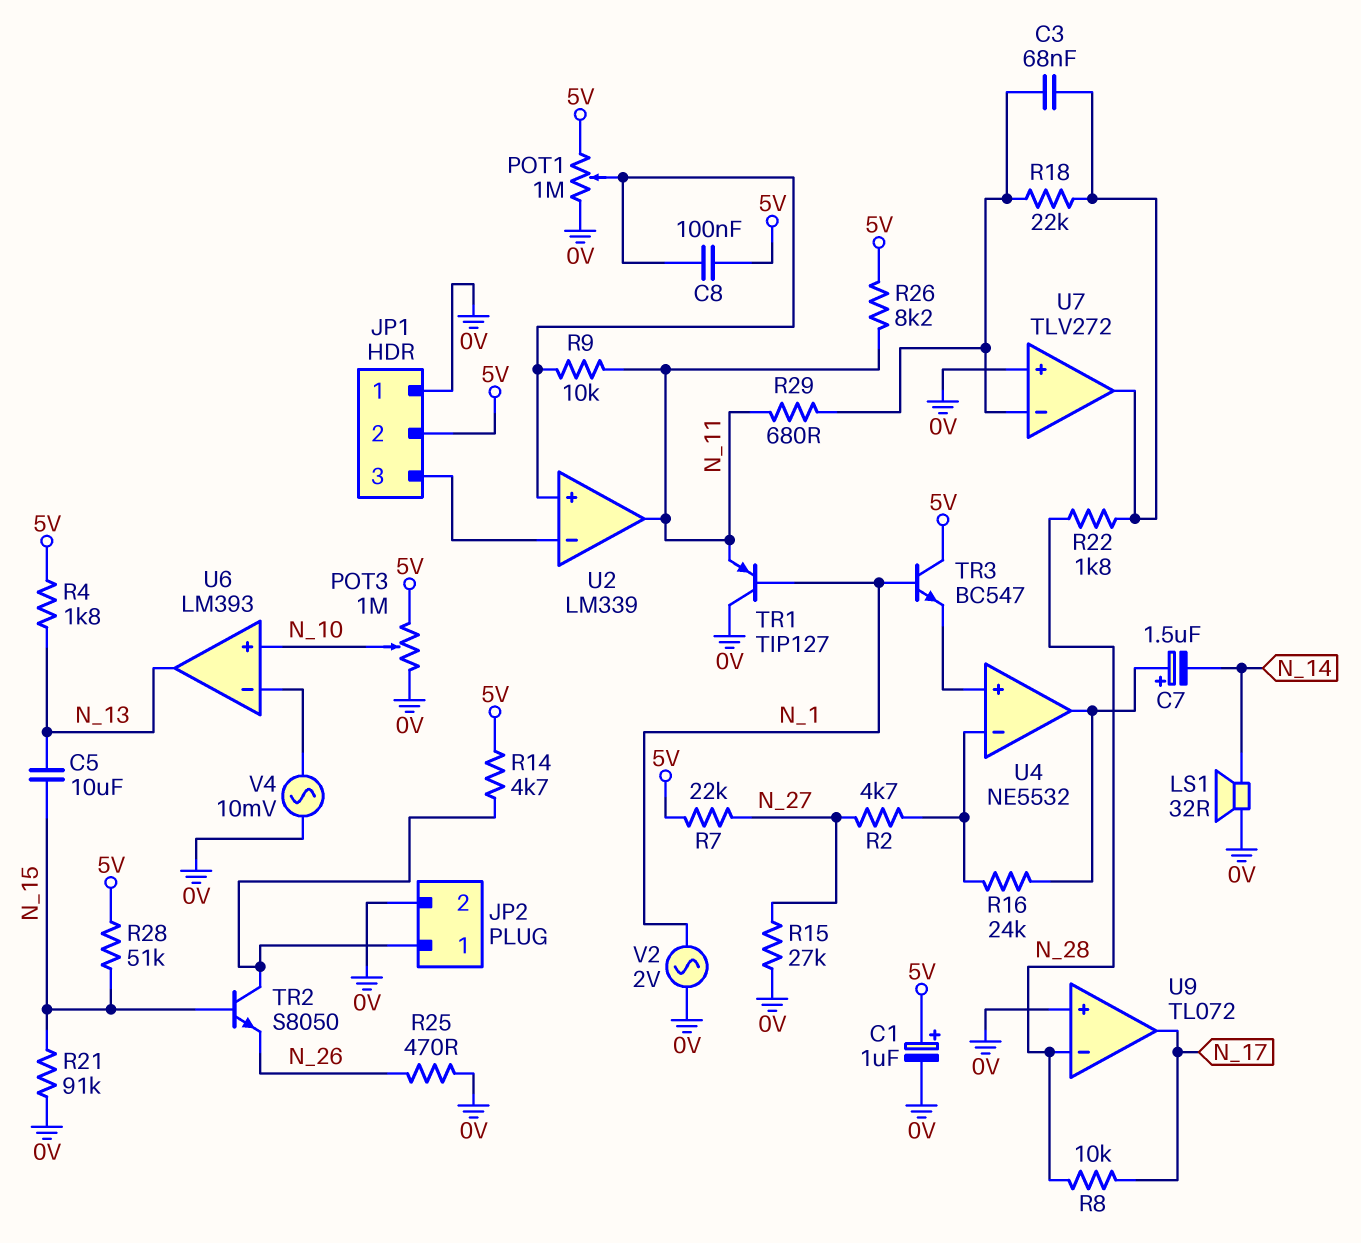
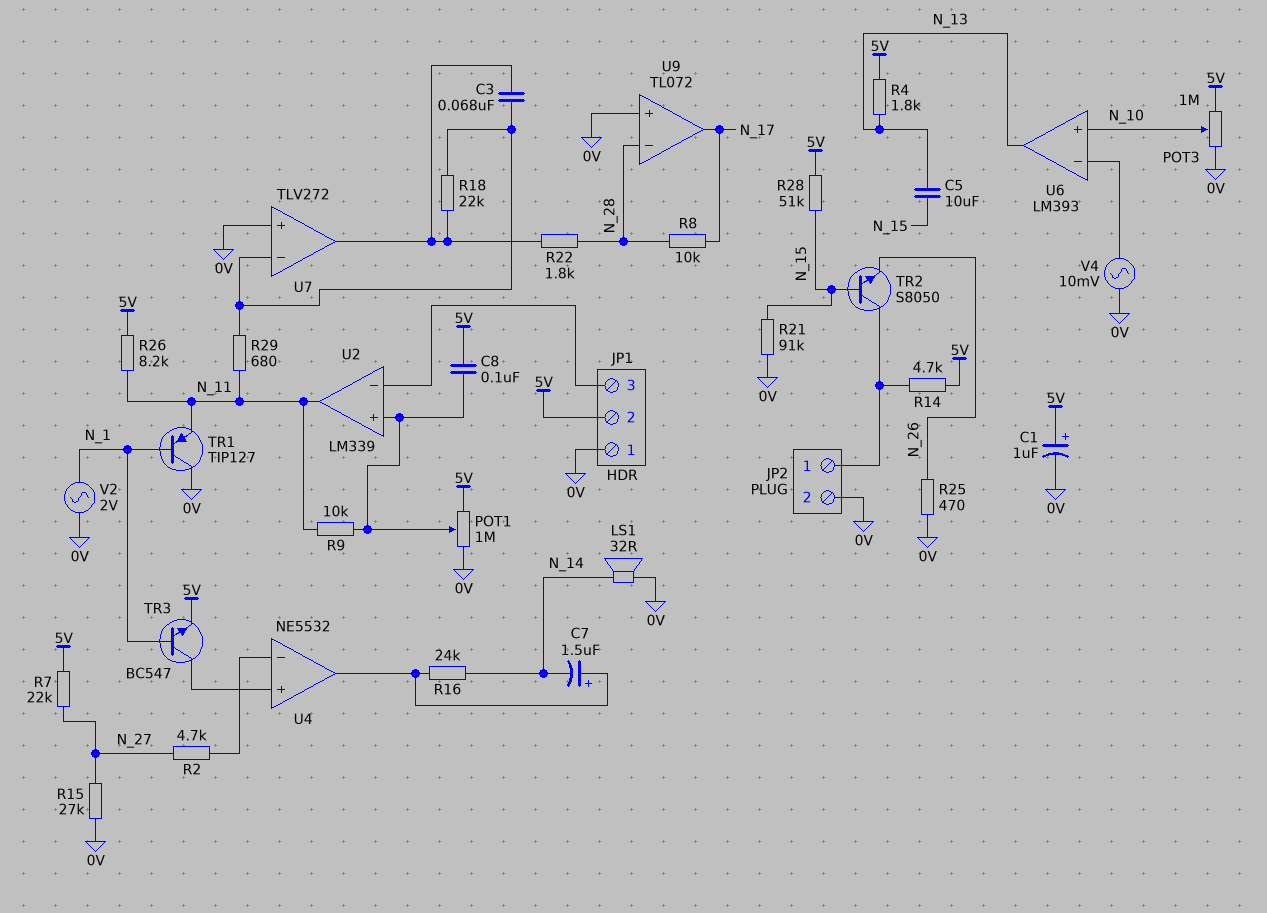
R16: 24k (U4/in-, U4/out) -> 24k (N_14, U4/out)
TR3: NPN BC547 (B N_1, C 5V, E U4/in+) -> NPN BC547 (B N_1, C U4/in+, E 5V)

